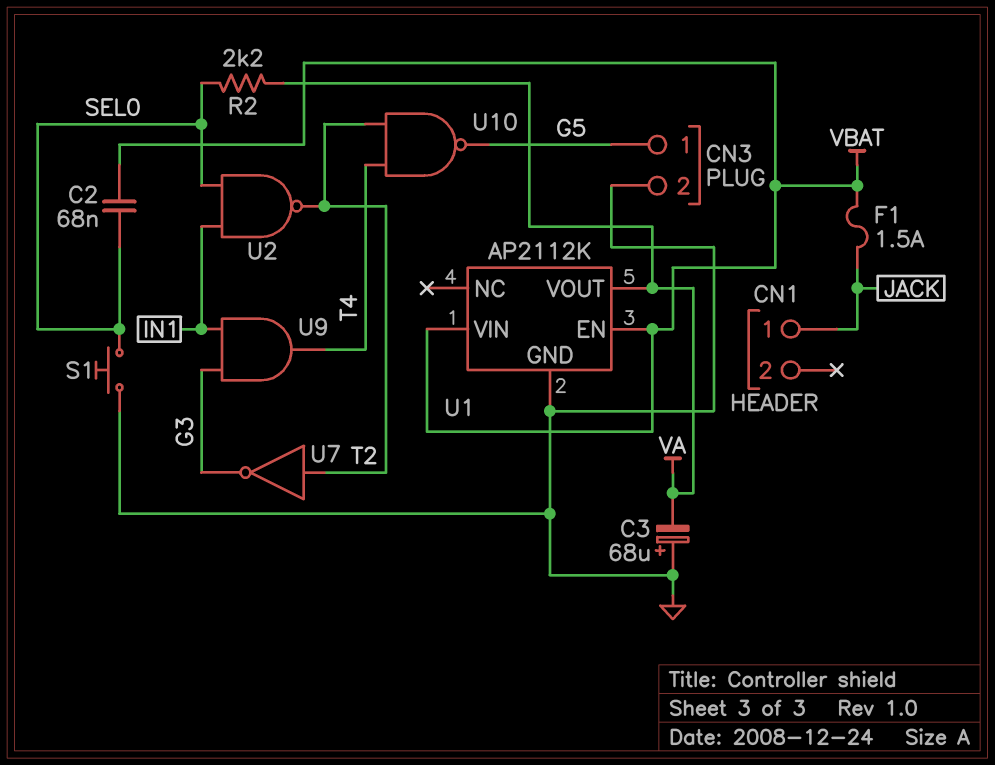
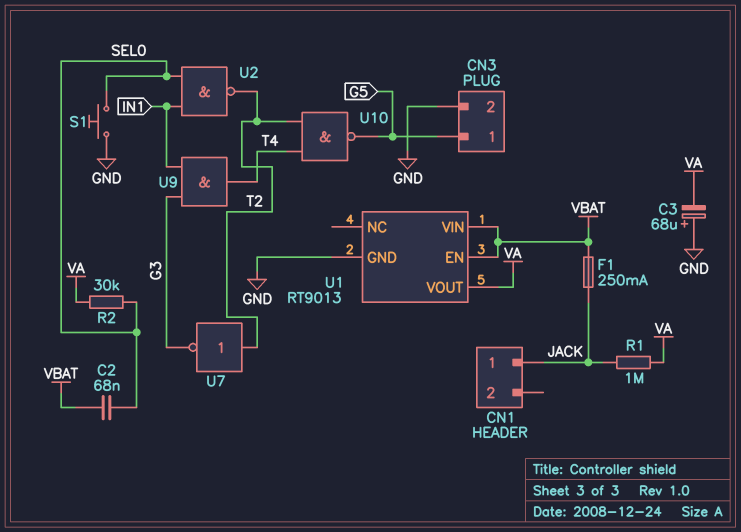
F1: 1.5A (JACK, VBAT) -> 250mA (JACK, VBAT)
R1: none -> 1M (JACK, VA)
R2: 2.2k (SEL0, VA) -> 30k (SEL0, VA)
U1: AP2112K -> RT9013

